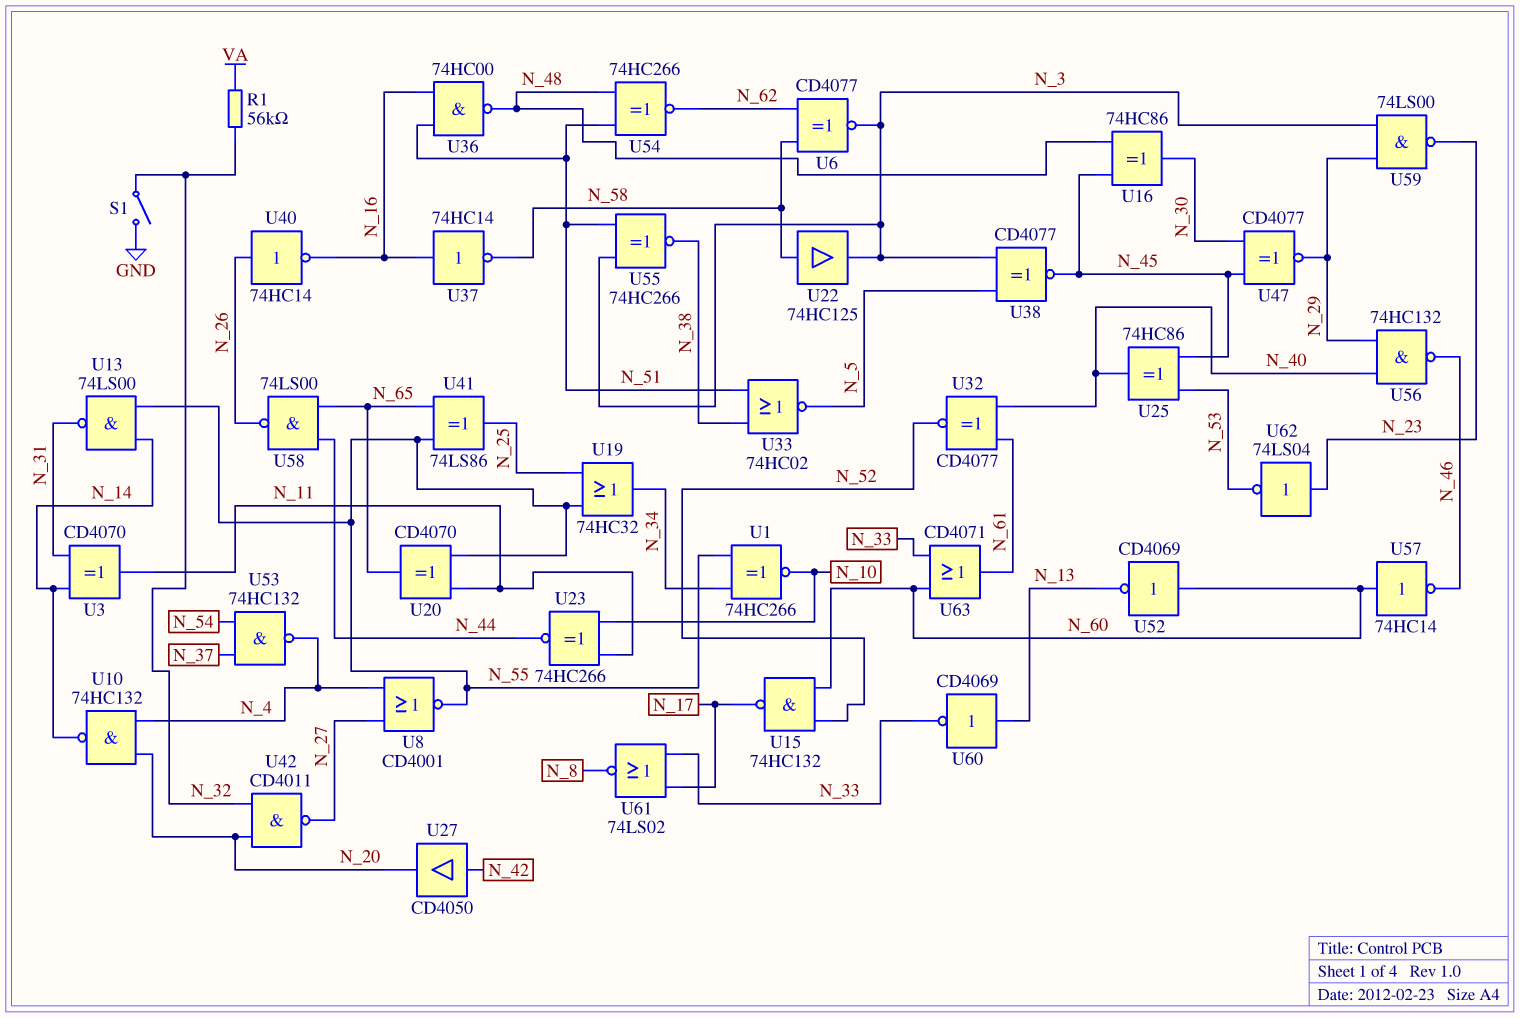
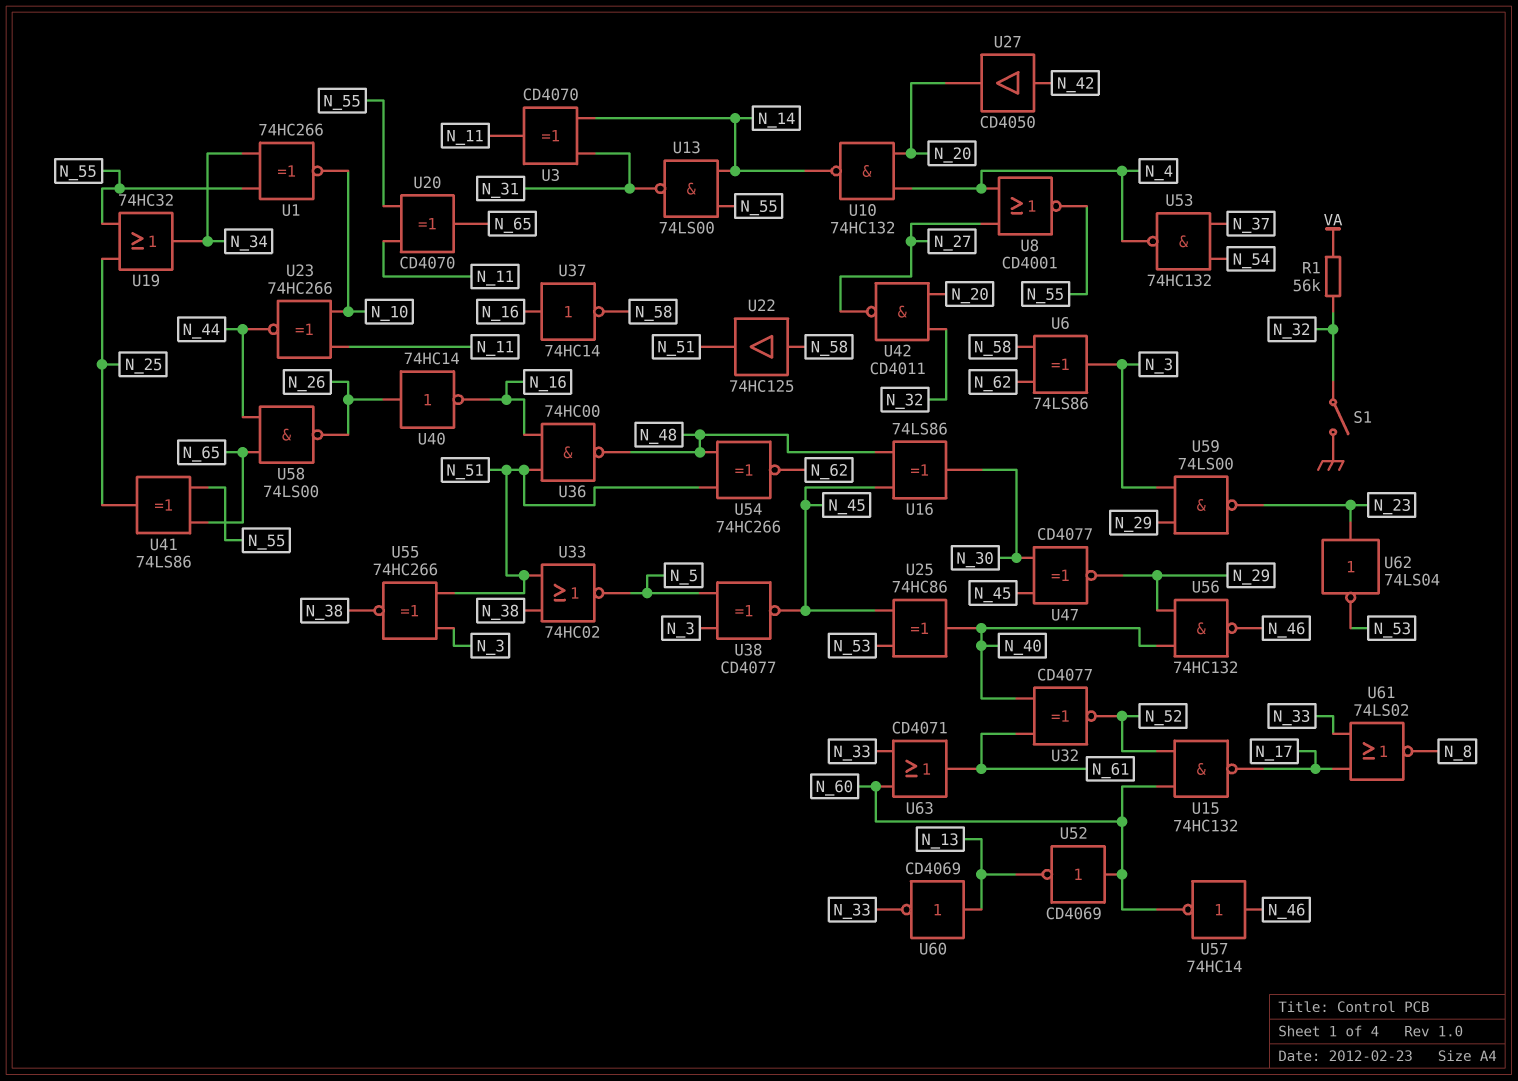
U6: XNOR CD4077 (in N_58, in N_62, out N_3) -> XOR 74LS86 (in N_58, in N_62, out N_3)
U16: XOR 74HC86 (in N_45, in N_48, out N_30) -> XOR 74LS86 (in N_45, in N_48, out N_30)
U22: buffer 74HC125 (in N_58, out N_3) -> buffer 74HC125 (in N_58, out N_51)
U57: NOT 74HC14 (in N_60, out N_46) -> NOT 74HC14 (in N_46, out N_60)

